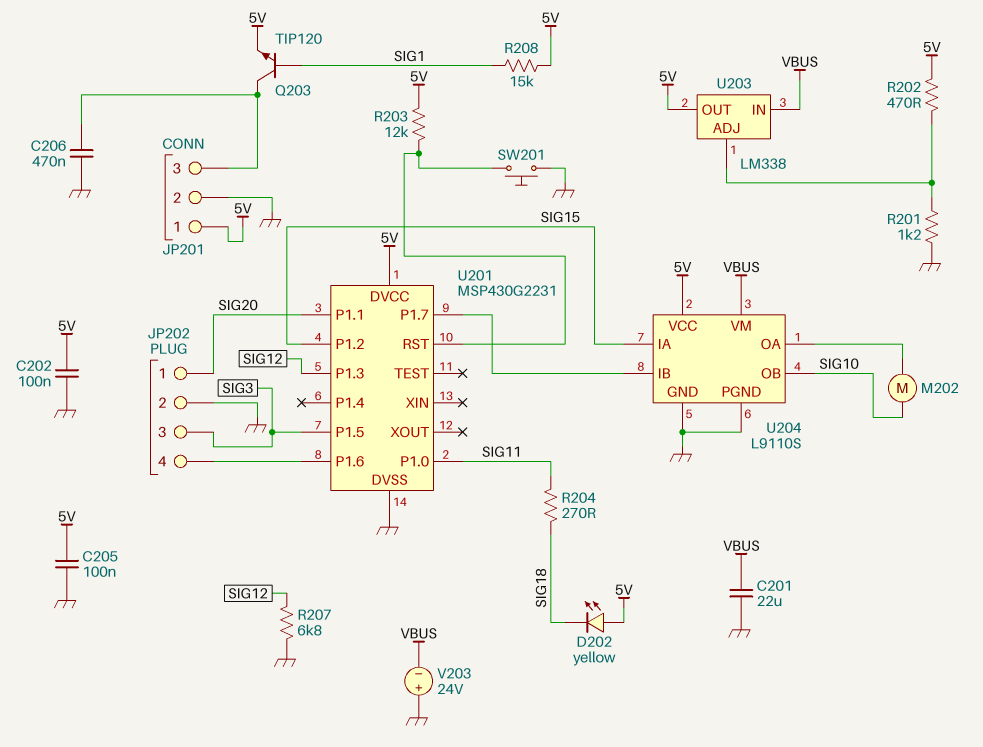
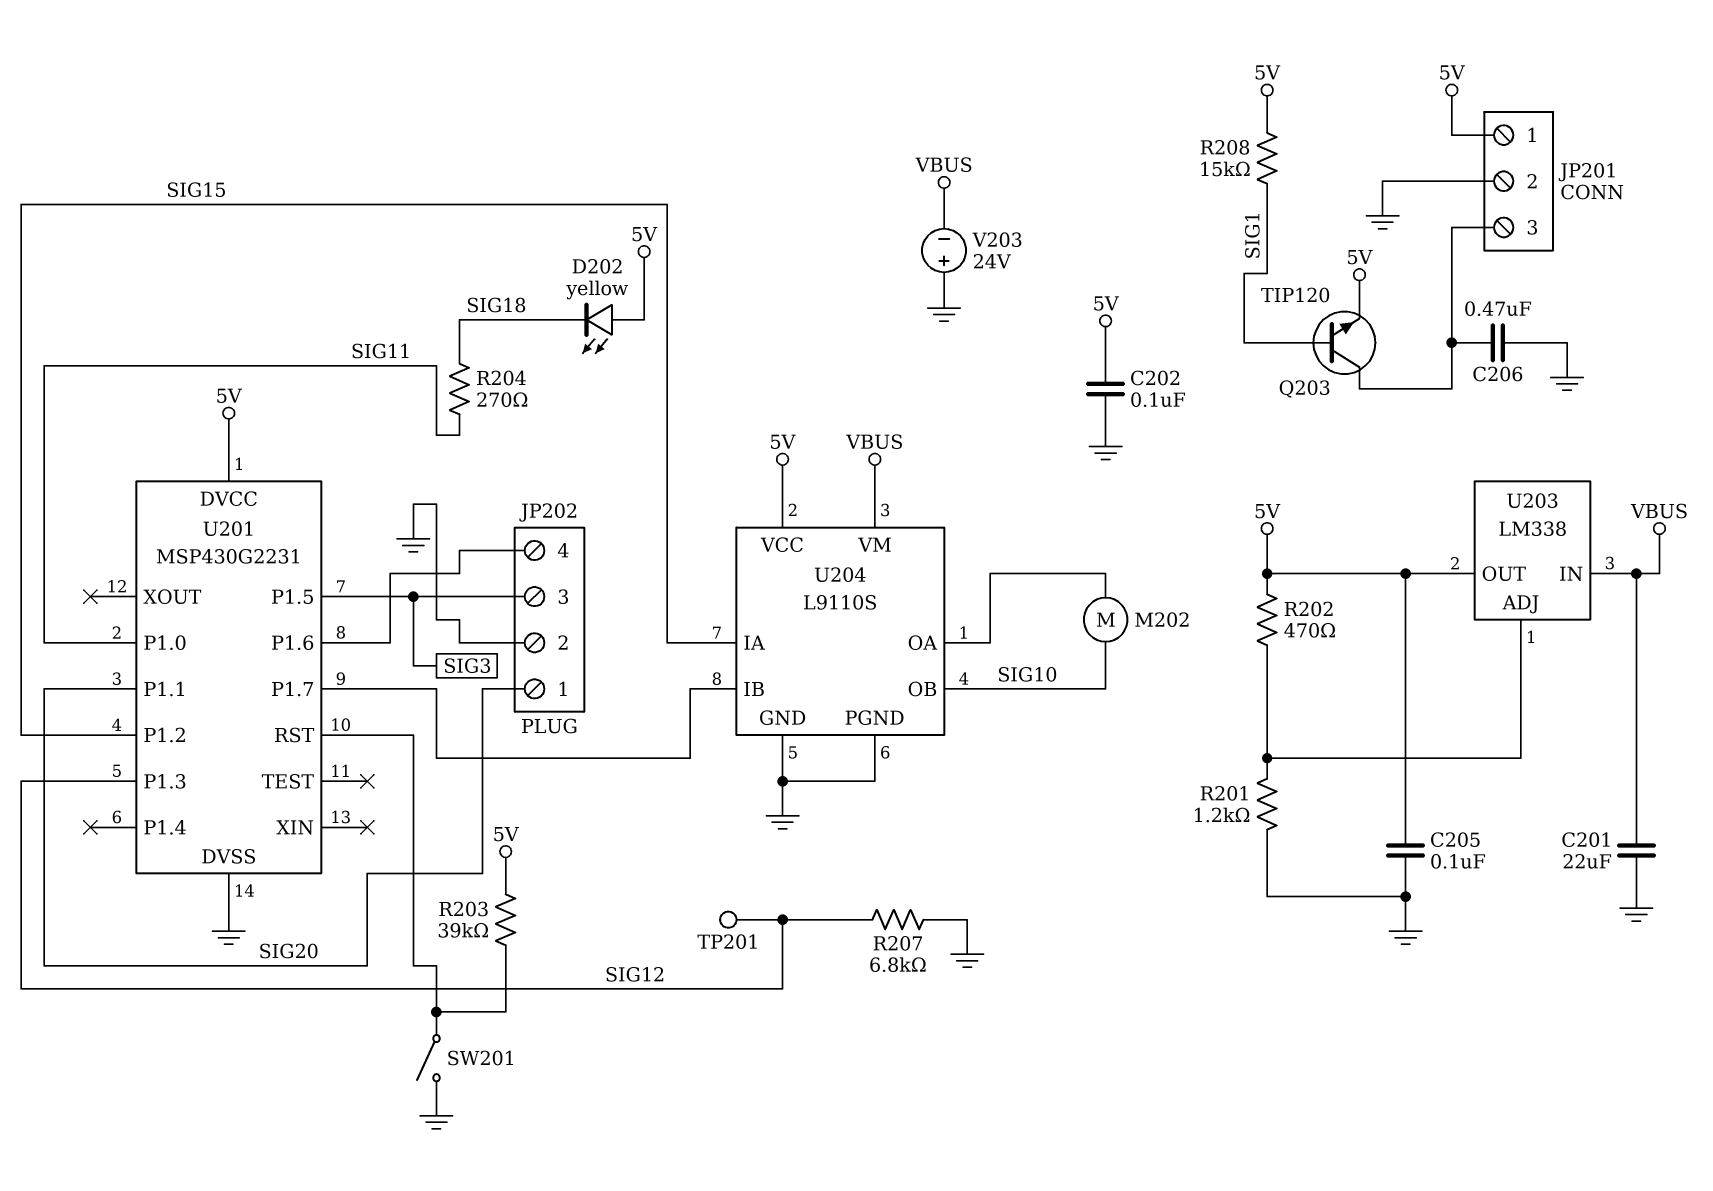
R203: 12k (5V, U201/RST) -> 39k (5V, U201/RST)
SW201: button (GND, U201/RST) -> switch (GND, U201/RST)
TP201: none -> test point (SIG12)

